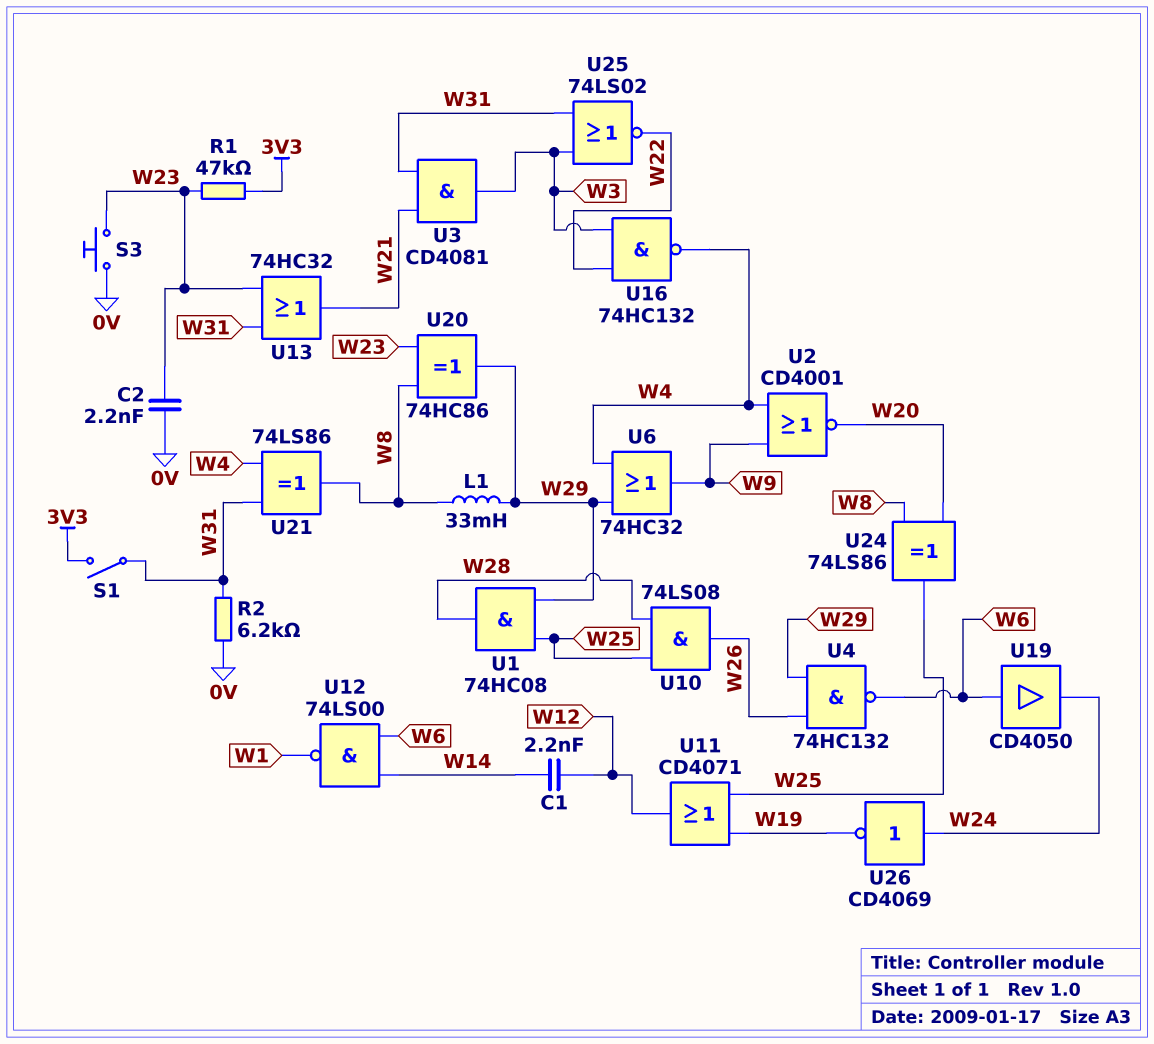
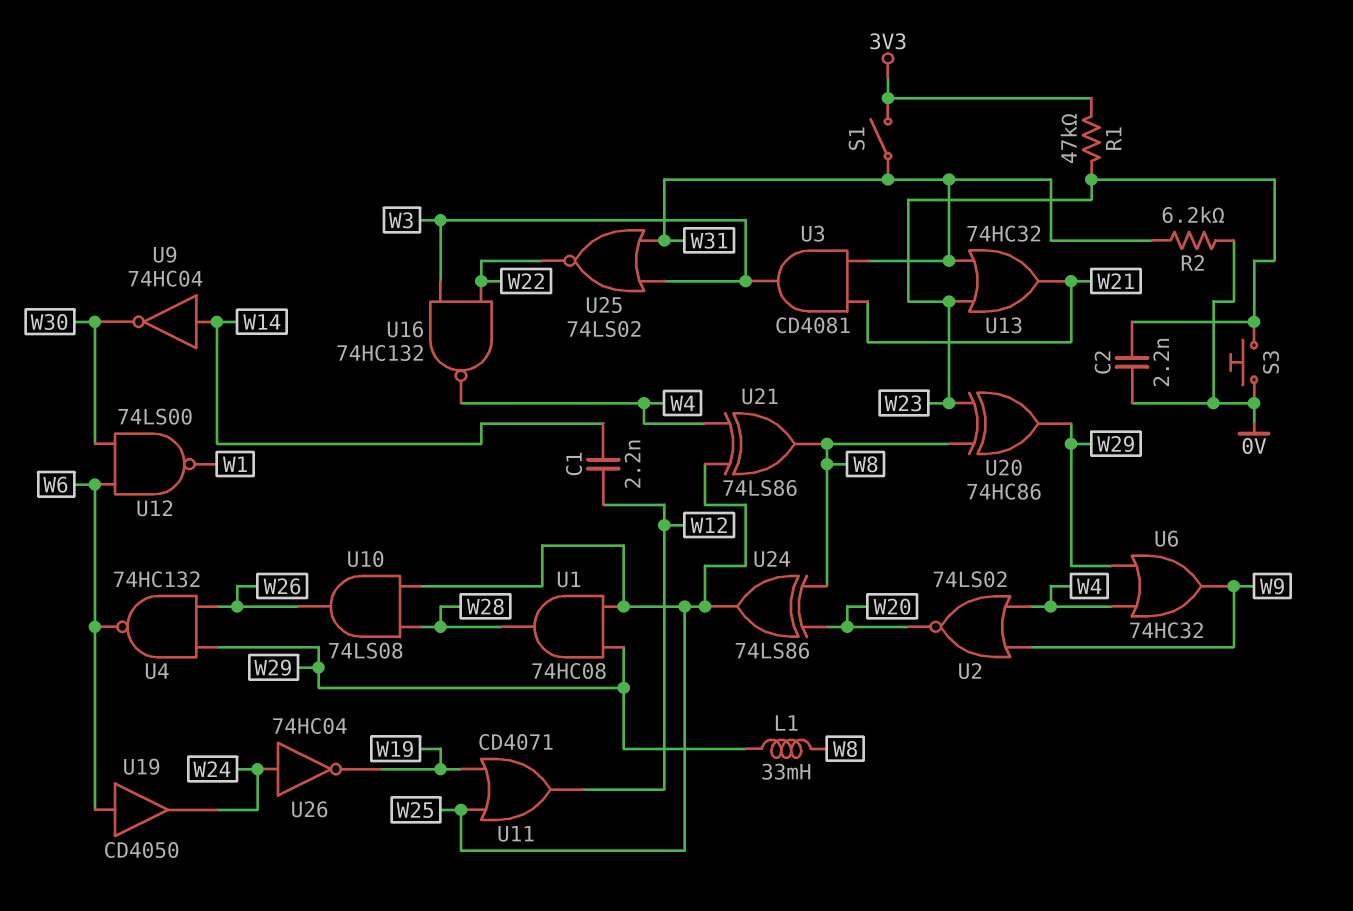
U2: NOR CD4001 (in W4, in W9, out W20) -> NOR 74LS02 (in W4, in W9, out W20)
U9: none -> NOT 74HC04 (in W14, out W30)
U12: NAND 74LS00 (in W6, in W14, out W1) -> NAND 74LS00 (in W6, in W30, out W1)
U21: XOR 74LS86 (in W4, in W31, out W8) -> XOR 74LS86 (in W4, in W25, out W8)
U26: NOT CD4069 (in W24, out W19) -> NOT 74HC04 (in W24, out W19)

